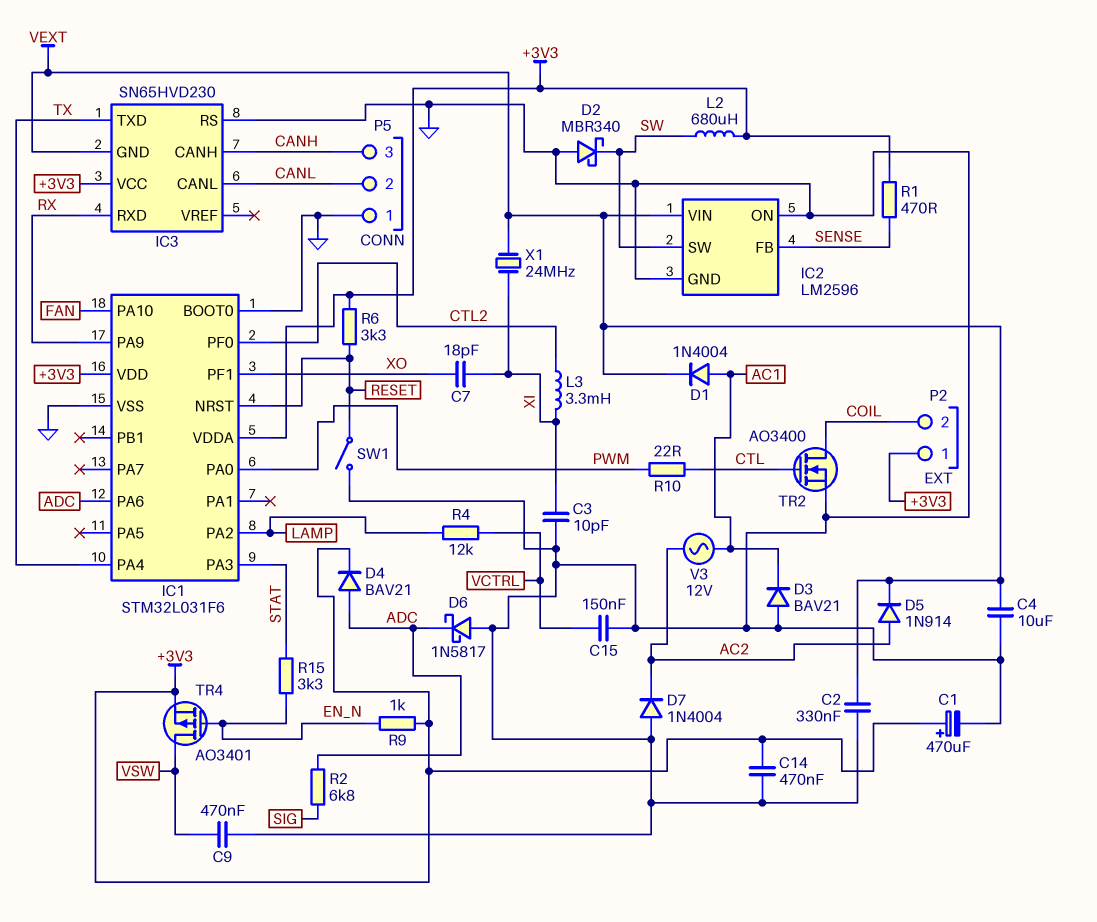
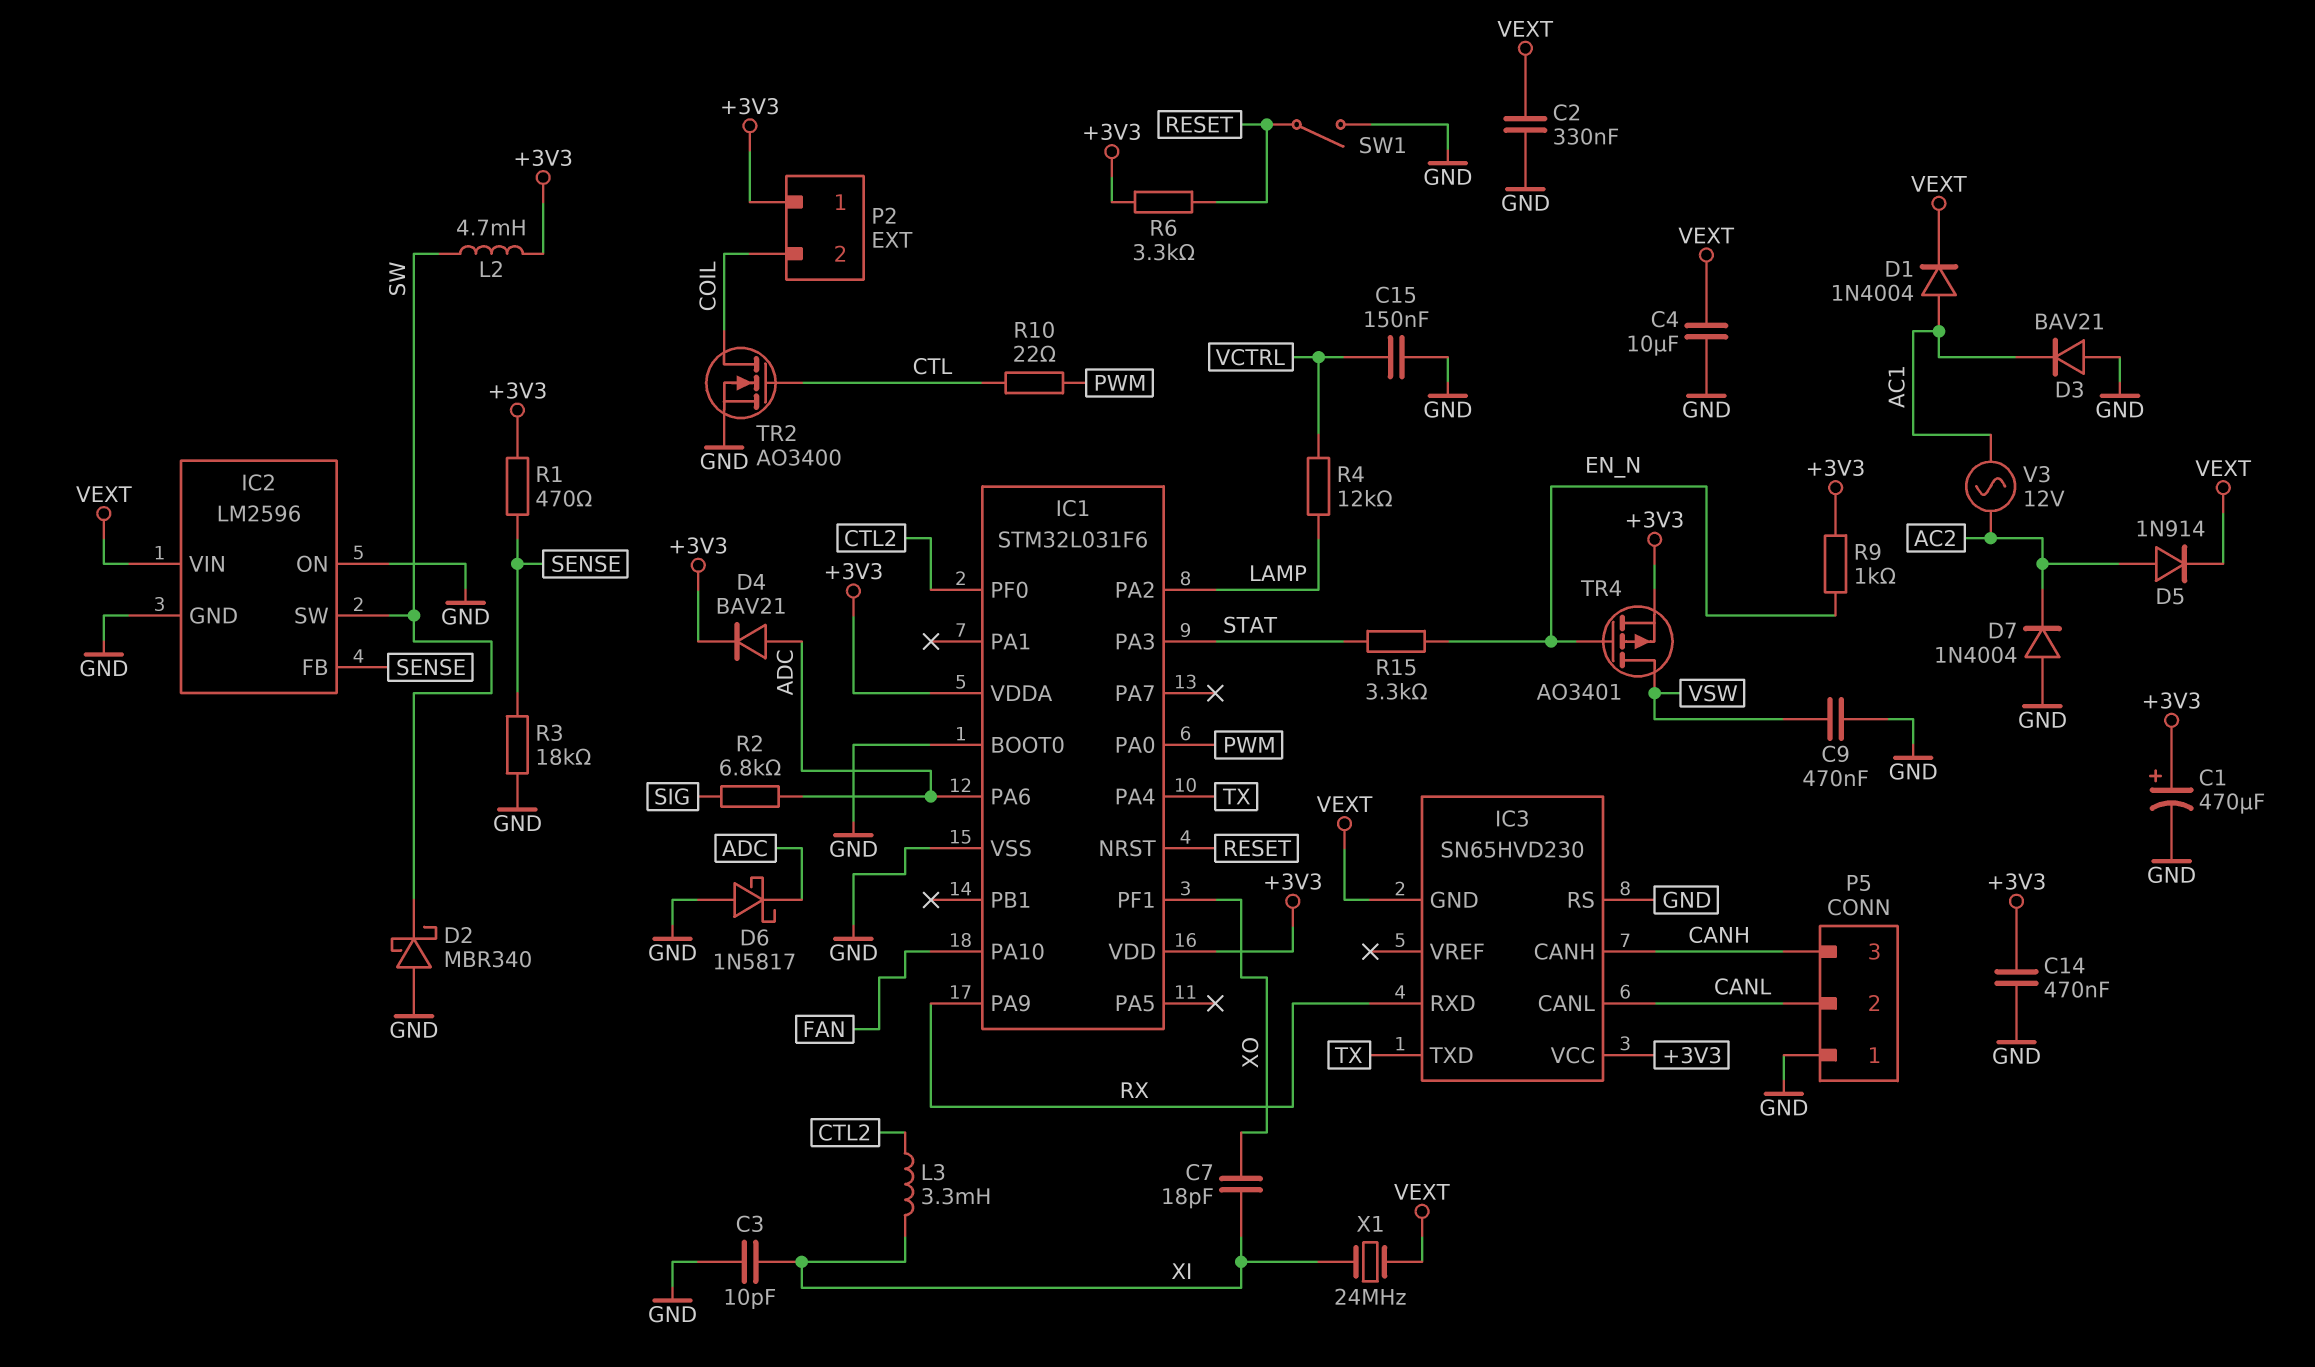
L2: 680uH (+3V3, SW) -> 4.7mH (+3V3, SW)
R3: none -> 18k (GND, SENSE)

